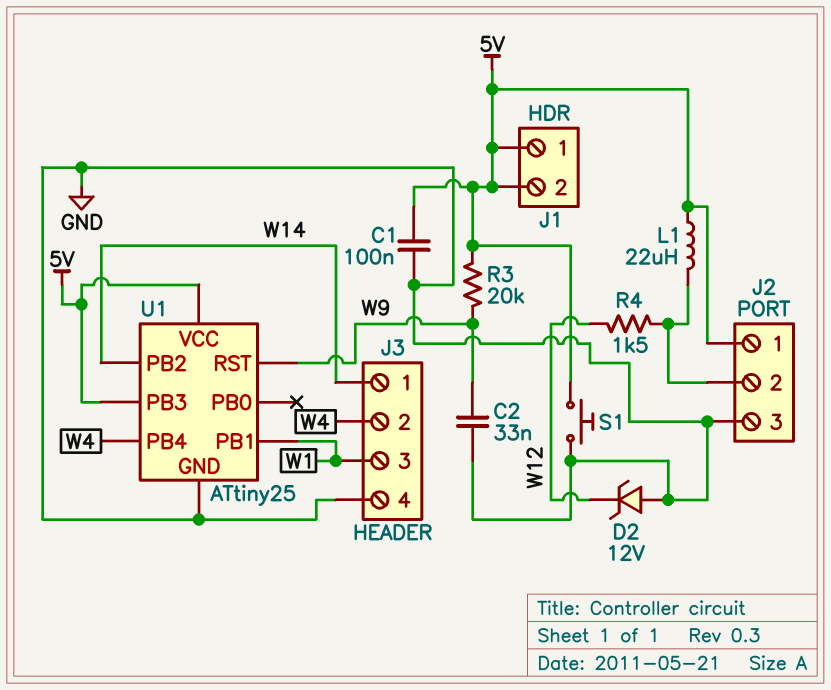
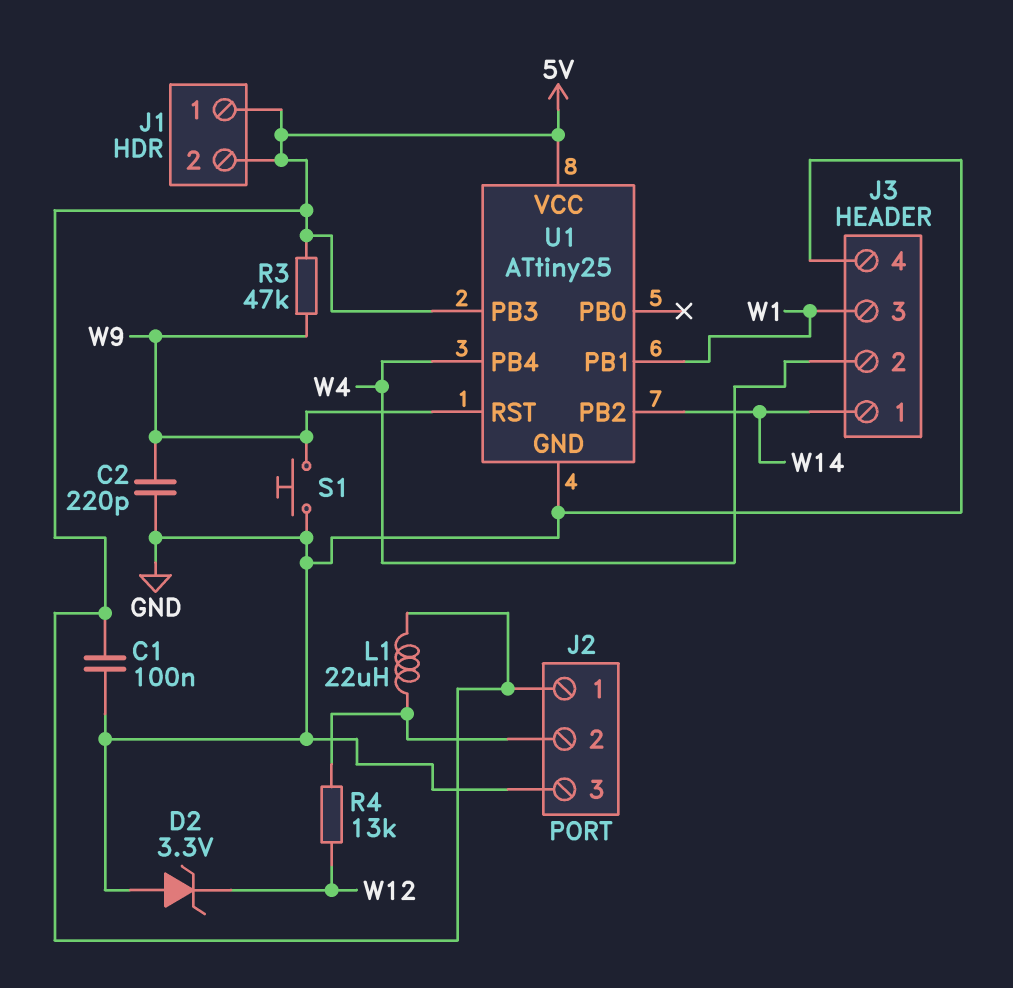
C2: 33nF (GND, W9) -> 220pF (GND, W9)
D2: zener 12V (A GND, K W12) -> zener 3.3V (A GND, K W12)
R3: 20k (5V, W9) -> 47k (5V, W9)
R4: 1.5k (J2/2, W12) -> 13k (J2/2, W12)
S1: button (5V, GND) -> button (GND, W9)

